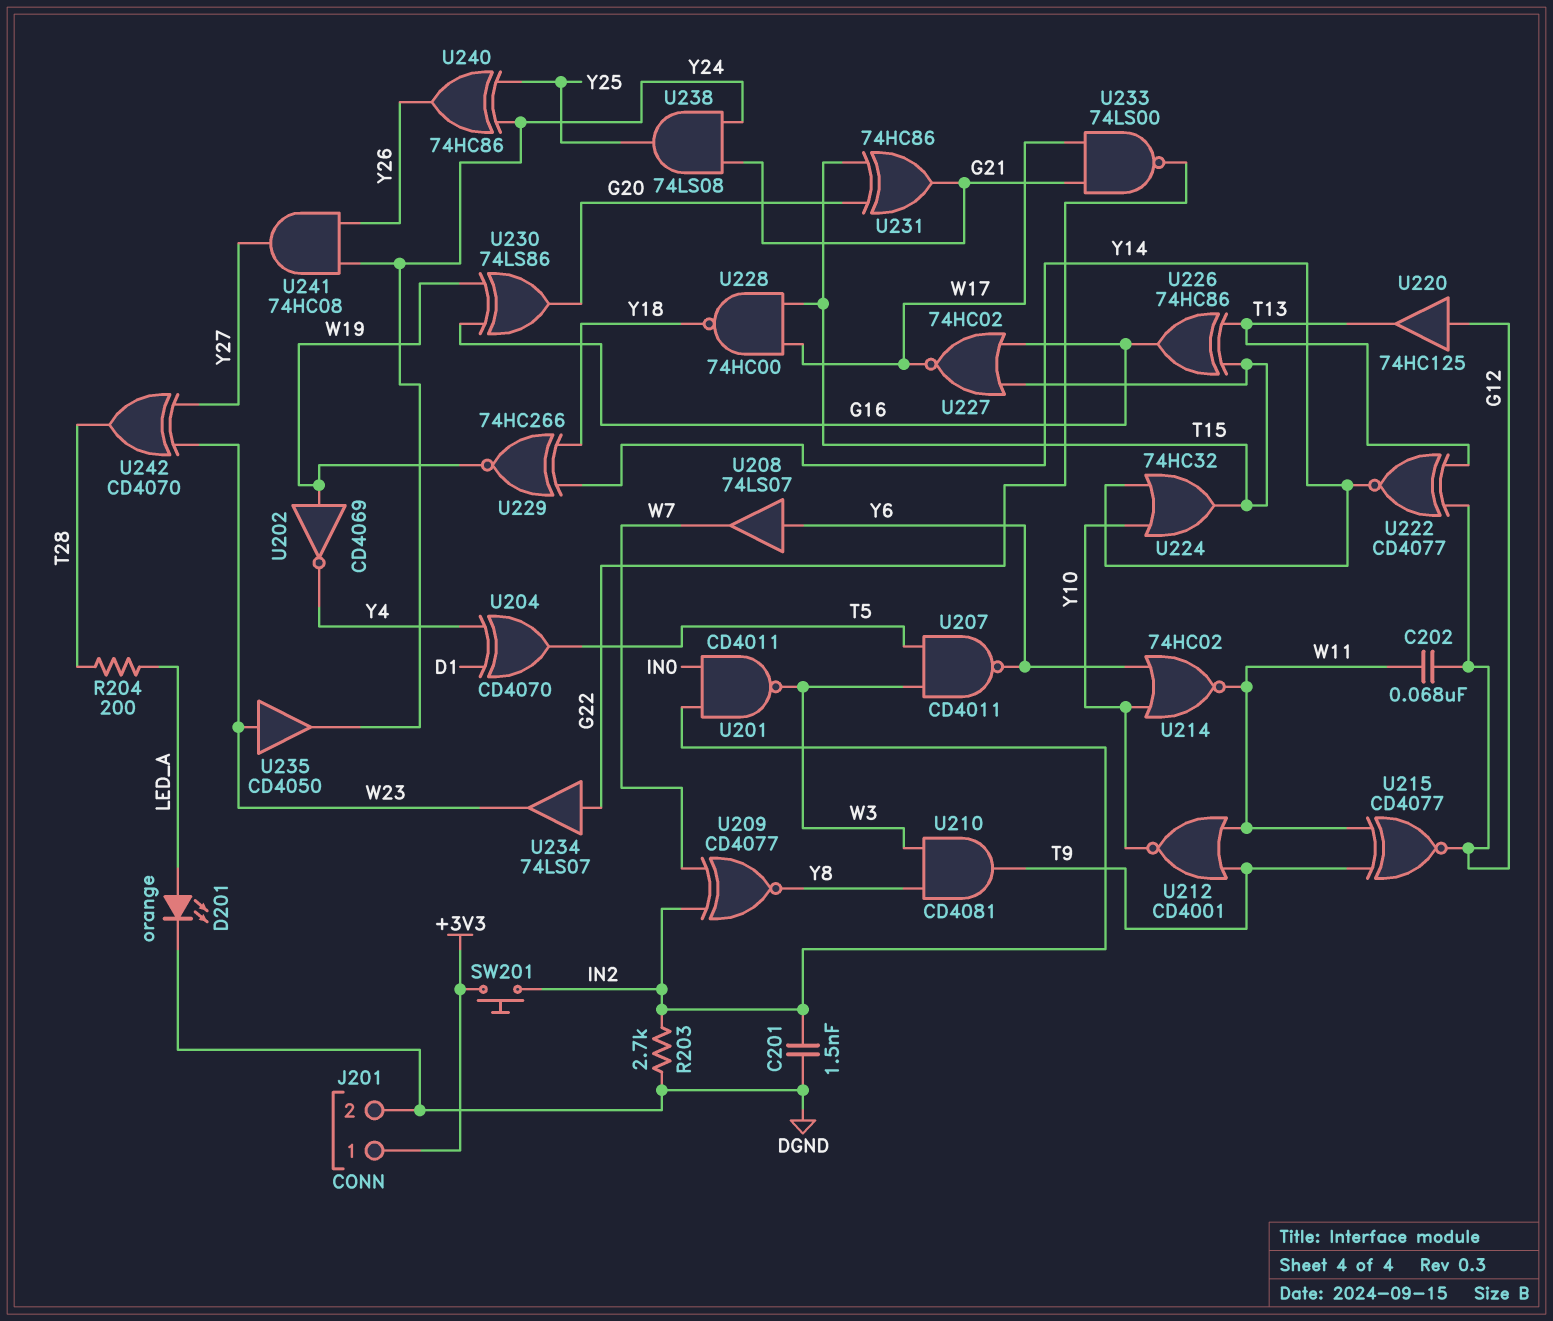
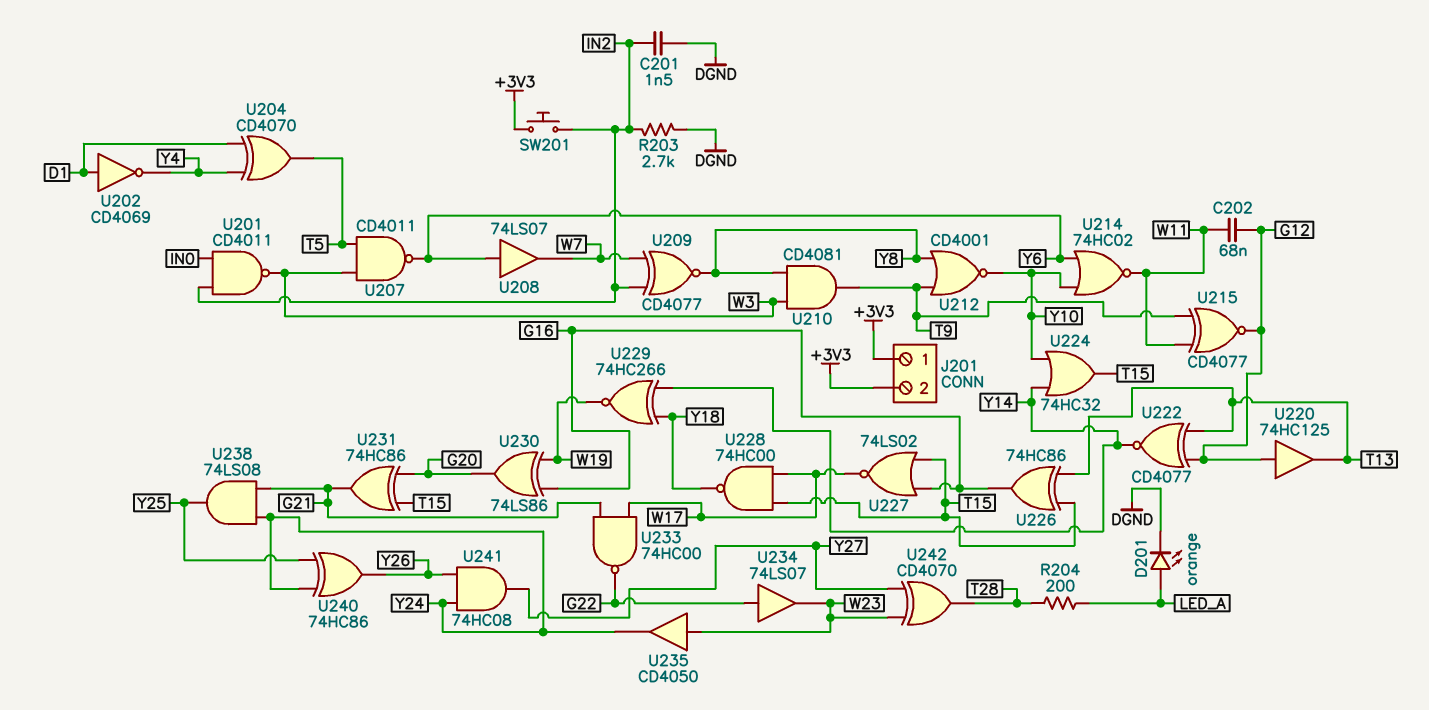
J201 pin 2: DGND -> +3V3
U202: NOT CD4069 (in W19, out Y4) -> NOT CD4069 (in D1, out Y4)
U212: NOR CD4001 (in T9, in W11, out Y10) -> NOR CD4001 (in T9, in Y8, out Y10)
U227: NOR 74HC02 (in G16, in T15, out W17) -> NOR 74LS02 (in G16, in T15, out W17)
U233: NAND 74LS00 (in G21, in W17, out G22) -> NAND 74HC00 (in G21, in W17, out G22)

